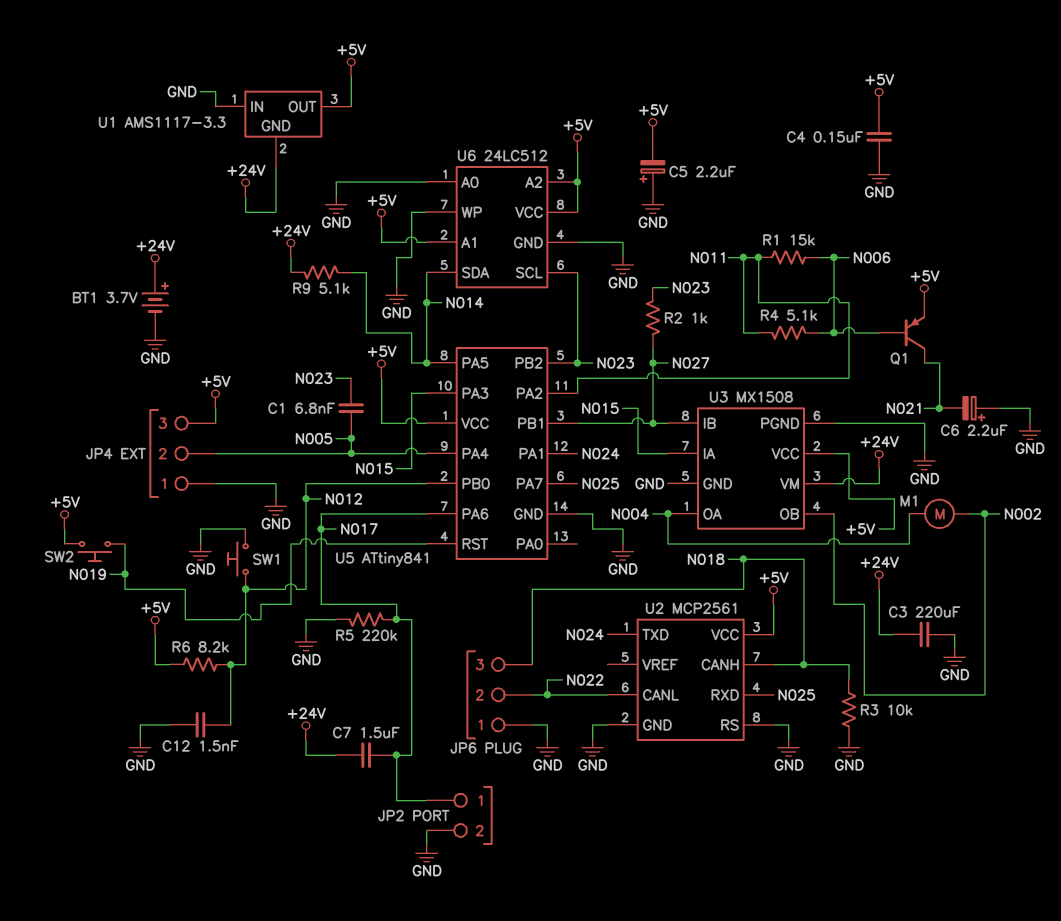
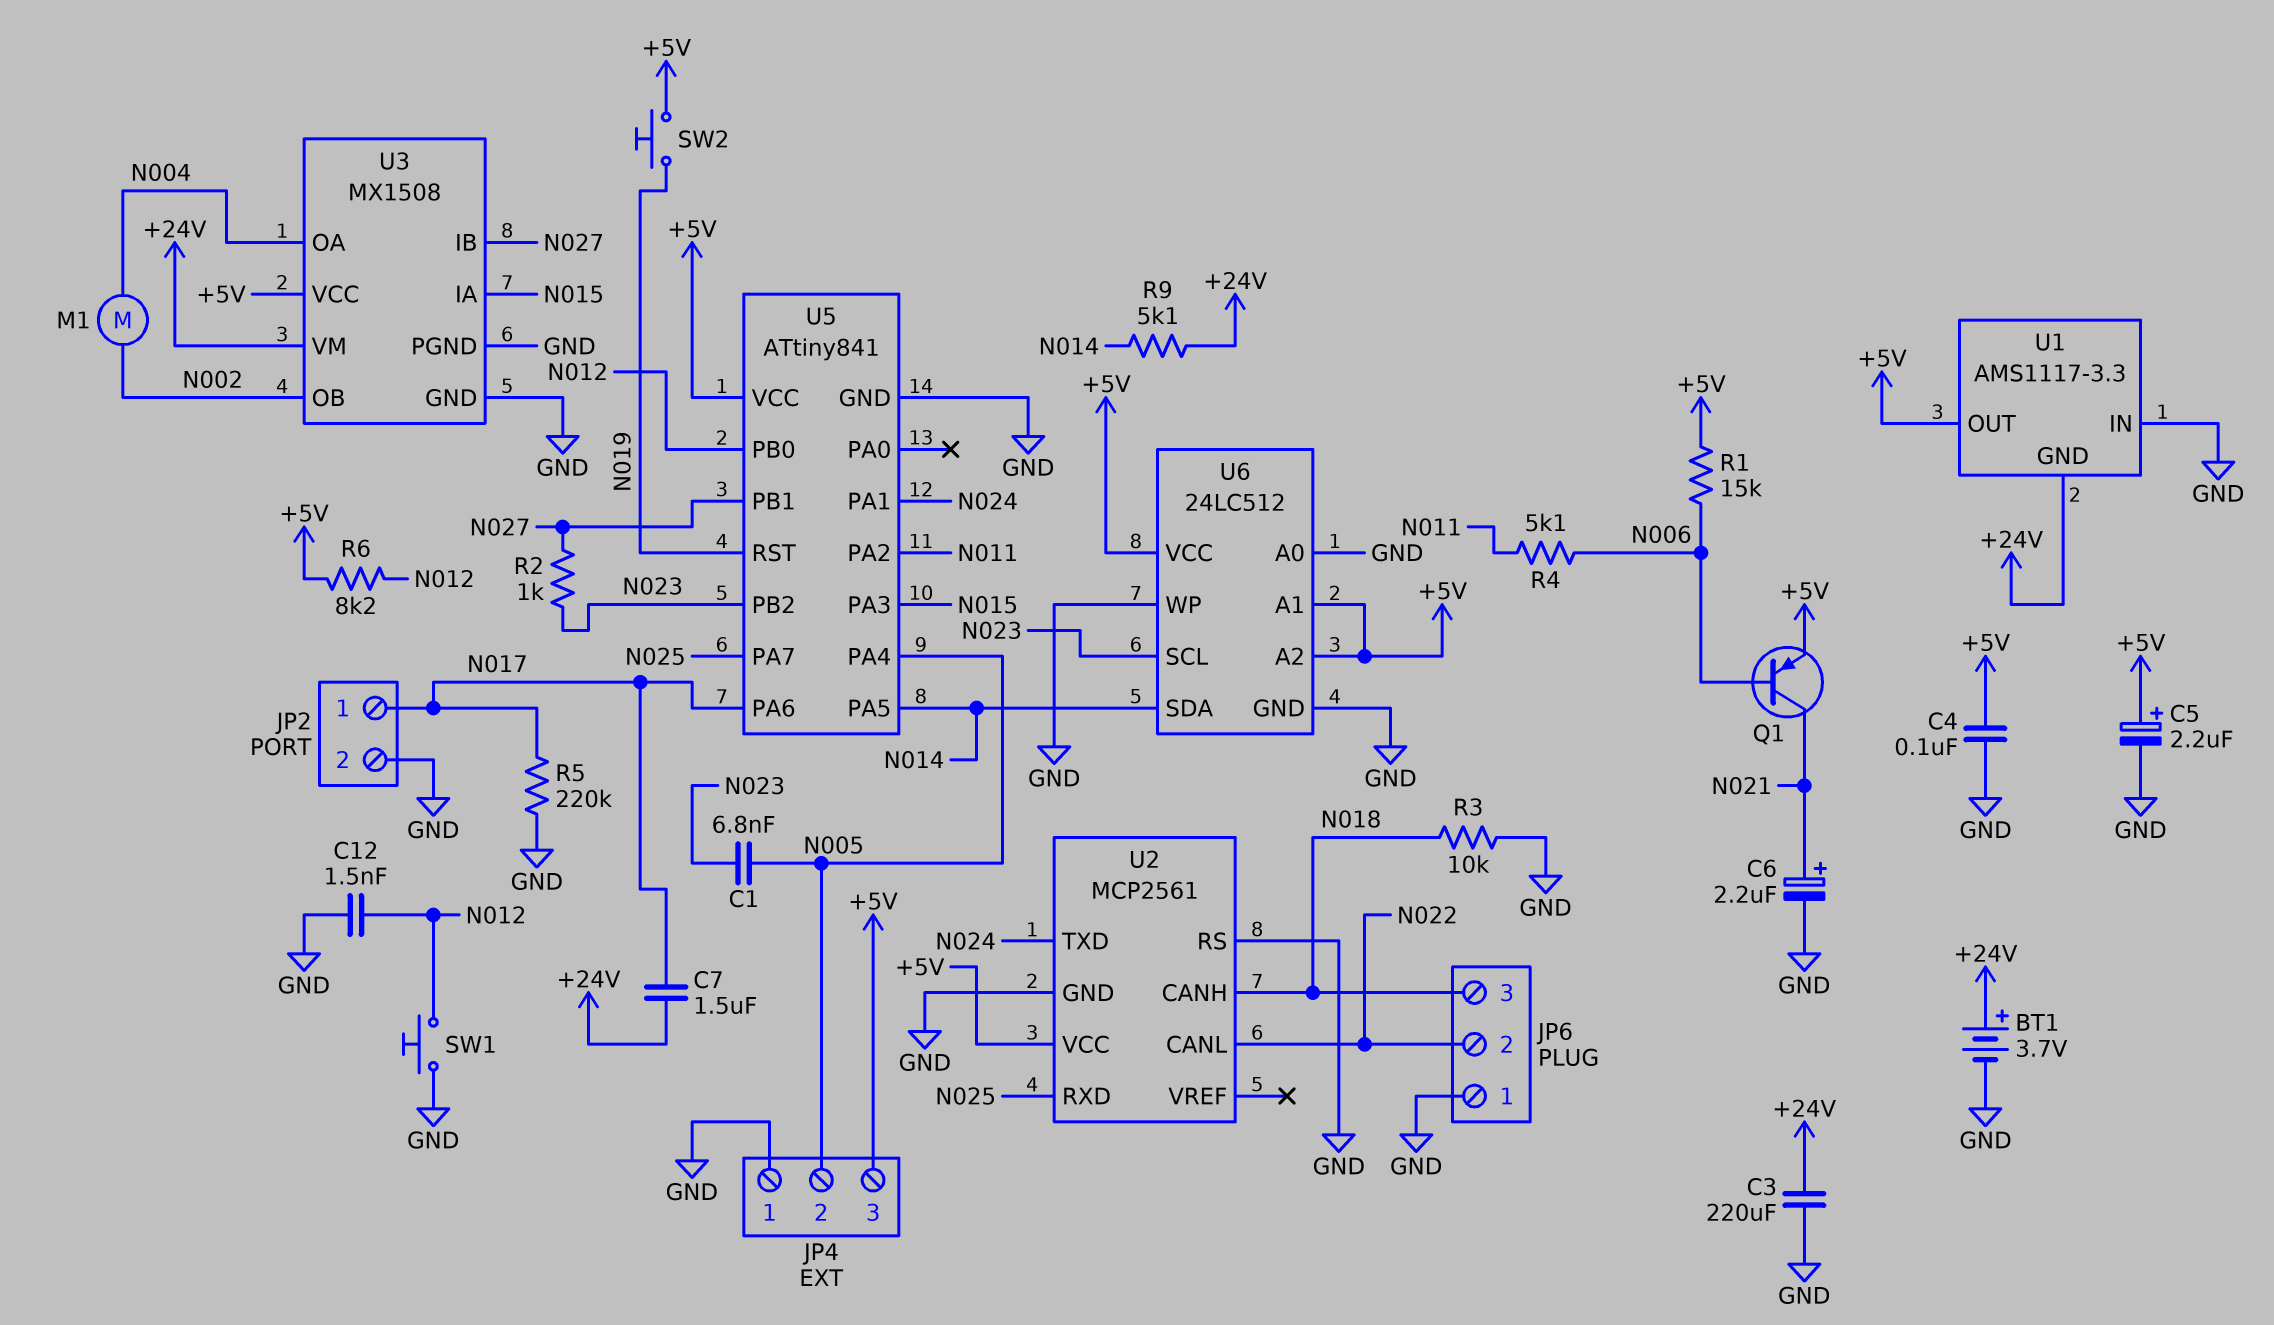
C4: 150nF (+5V, GND) -> 100nF (+5V, GND)
C5: 2.2uF (plus GND, minus +5V) -> 2.2uF (plus +5V, minus GND)
C6: 2.2uF (plus GND, minus N021) -> 2.2uF (plus N021, minus GND)
R1: 15k (N006, N011) -> 15k (+5V, N006)

